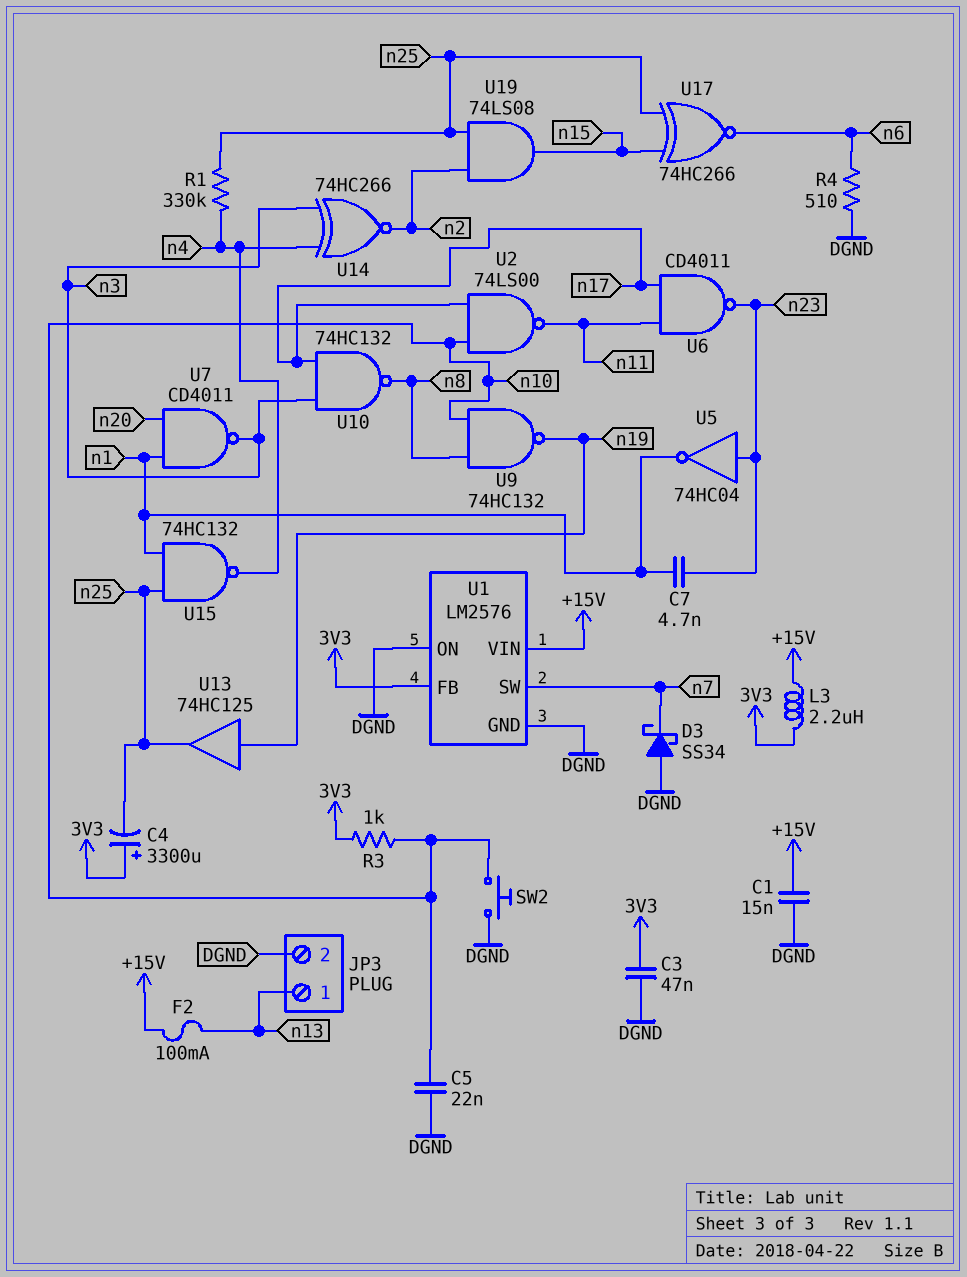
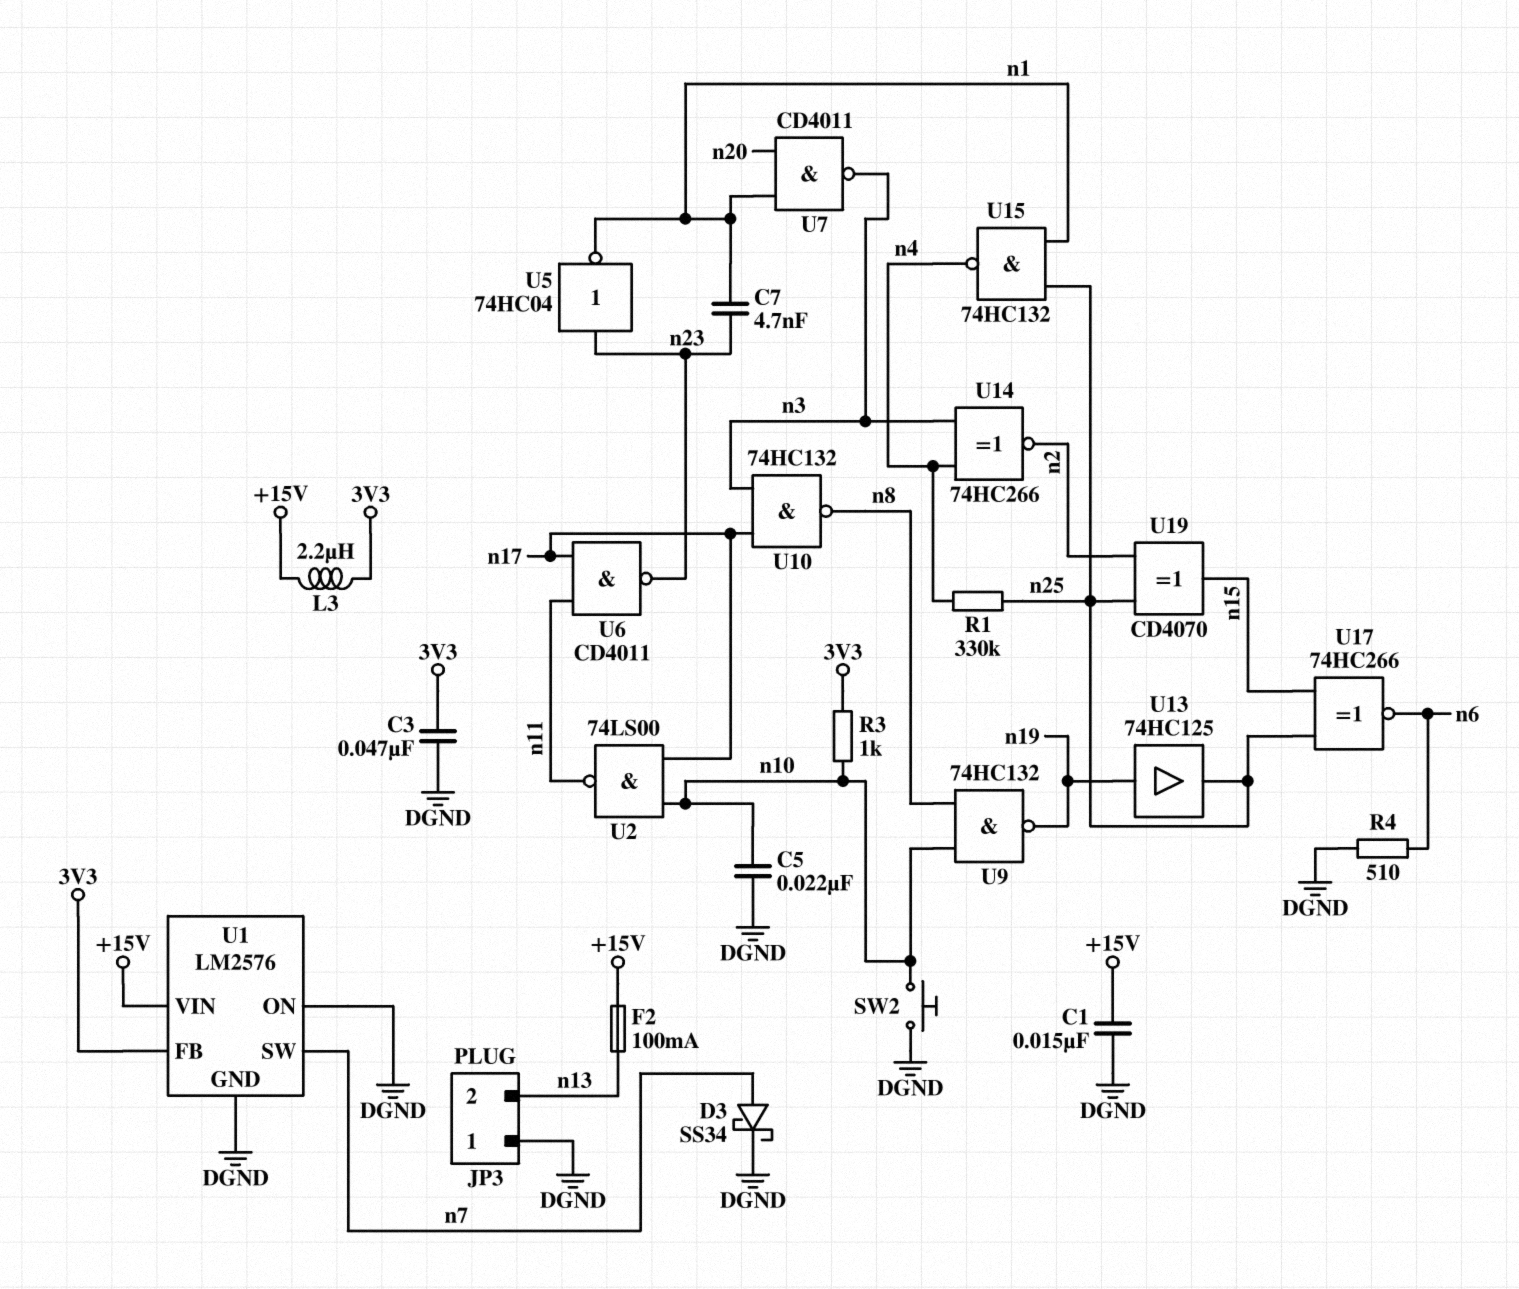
C4: 3300uF (plus 3V3, minus n25) -> none
D3: schottky SS34 (A DGND, K n7) -> schottky SS34 (A n7, K DGND)
JP3 pin 1: n13 -> DGND
JP3 pin 2: DGND -> n13
U19: AND 74LS08 (in n2, in n25, out n15) -> XOR CD4070 (in n2, in n25, out n15)

